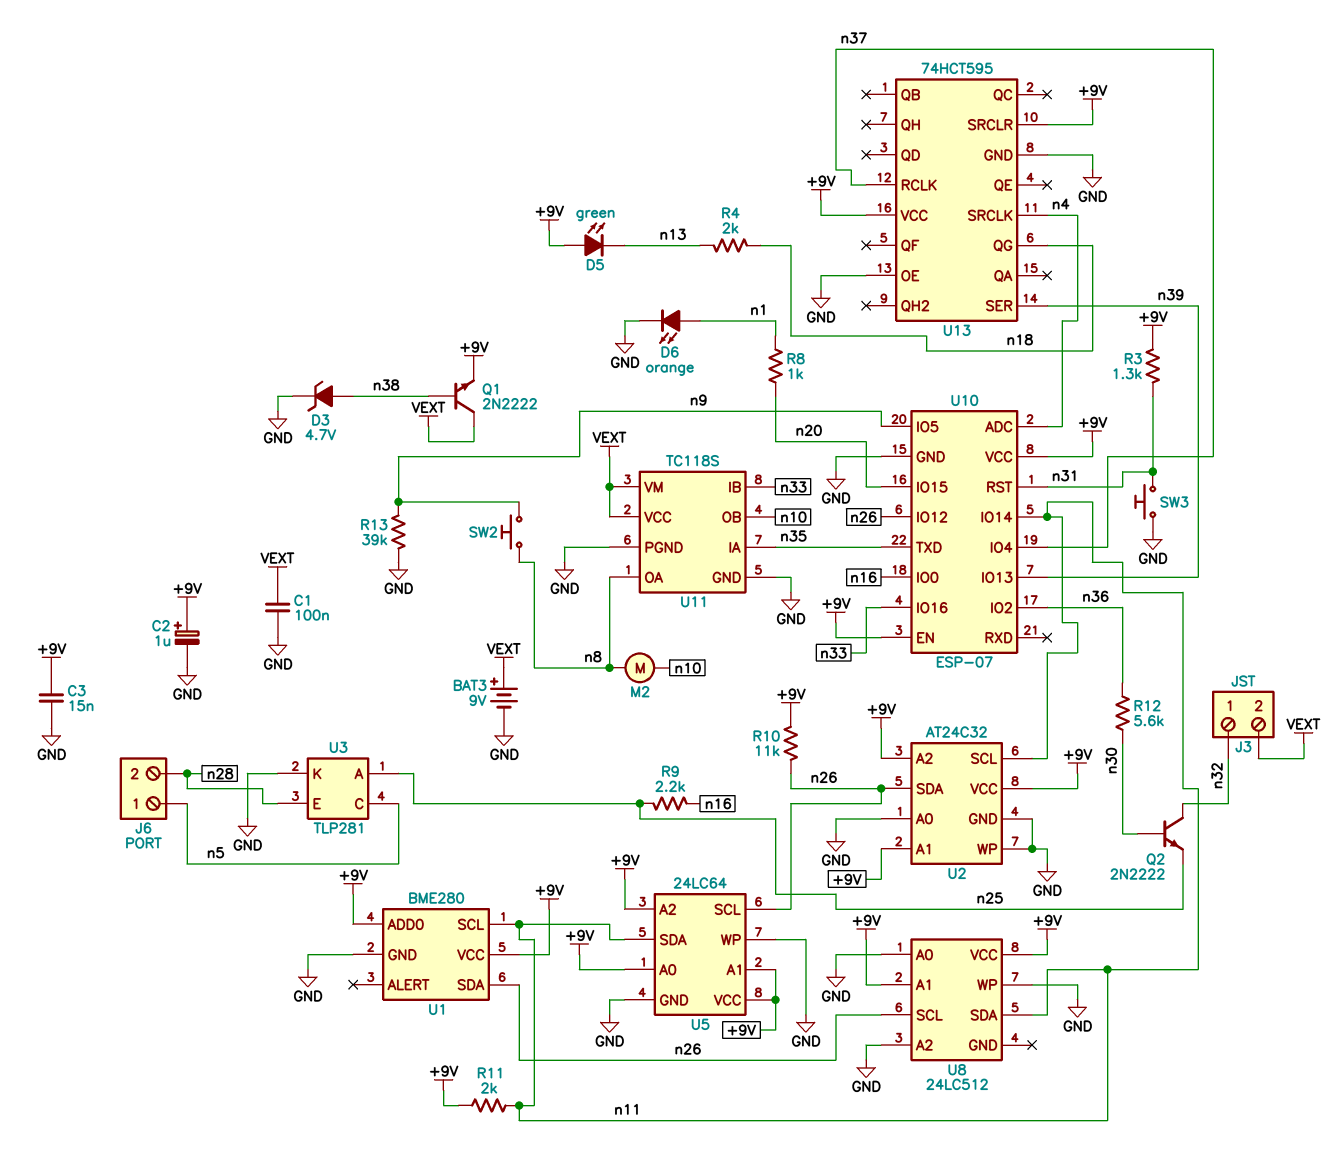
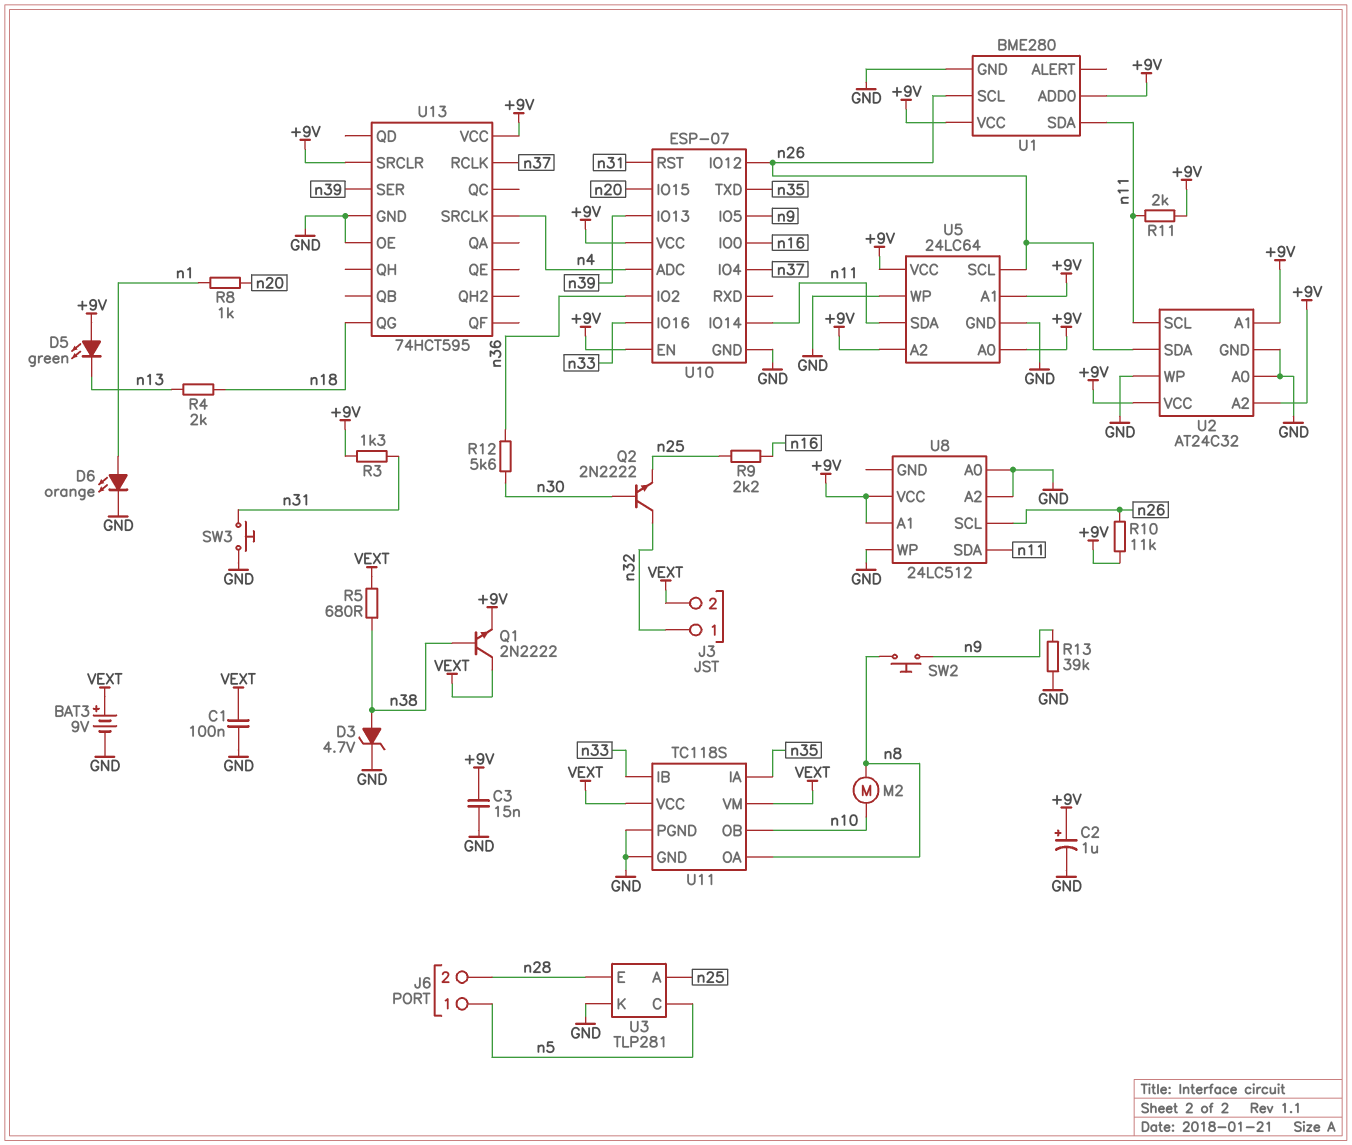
R5: none -> 680 (VEXT, n38)
U1 pin SCL: n11 -> n26
U1 pin SDA: n26 -> n11

